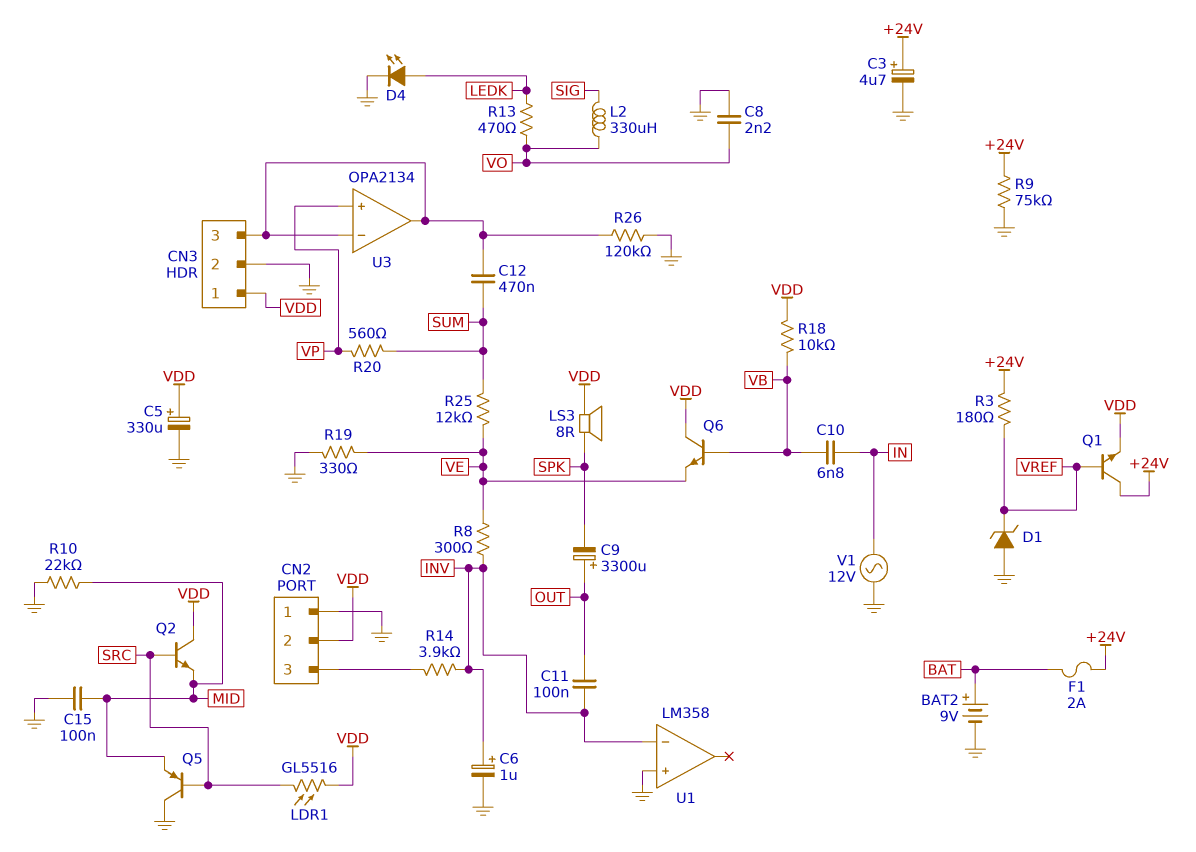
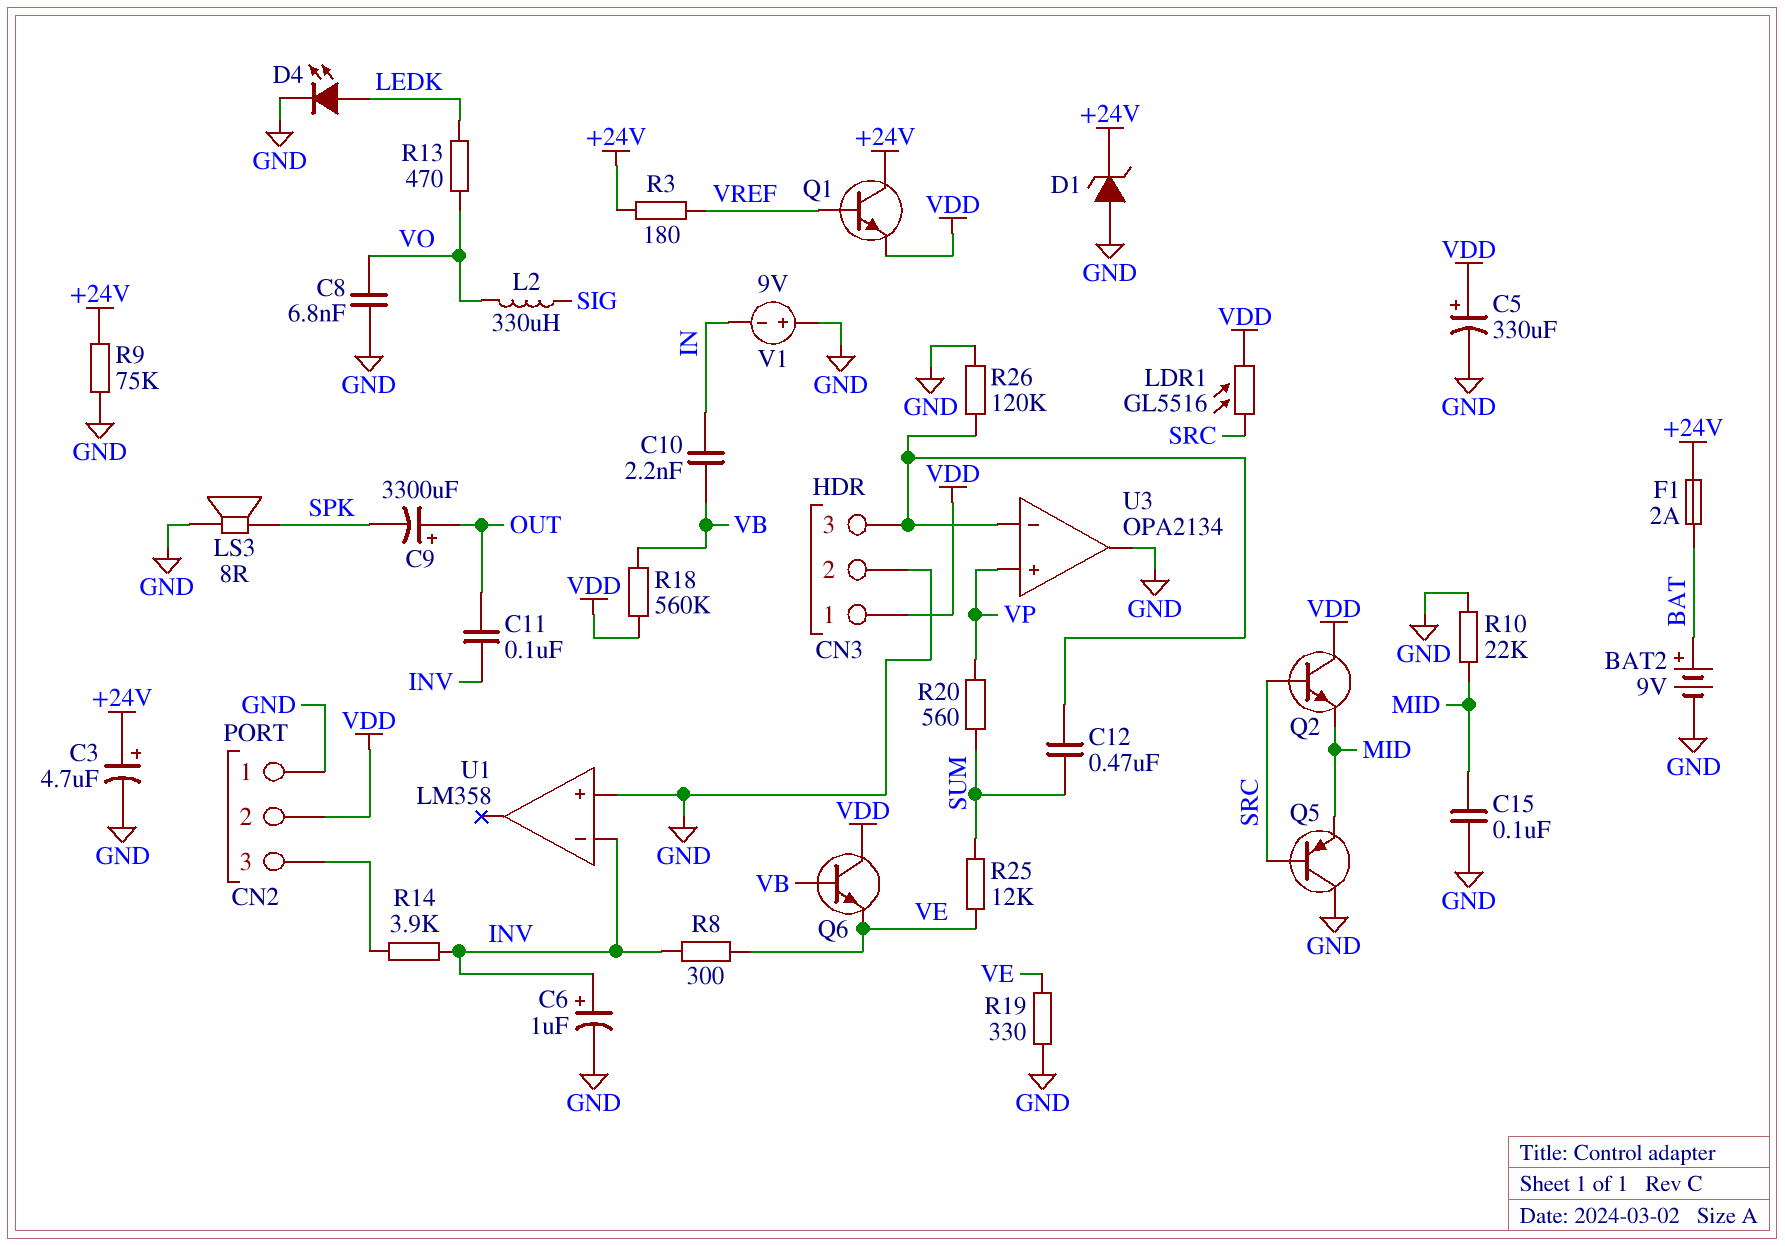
C8: 2.2nF (GND, VO) -> 6.8nF (GND, VO)
C10: 6.8nF (IN, VB) -> 2.2nF (IN, VB)
D1: zener (A GND, K VREF) -> zener (A GND, K +24V)
LS3: speaker 8R (SPK, VDD) -> speaker 8R (GND, SPK)
R18: 10k (VB, VDD) -> 560k (VB, VDD)
U3 pin out: CN3/3 -> GND
V1: AC 12V (GND, IN) -> 9V (plus GND, minus IN)

